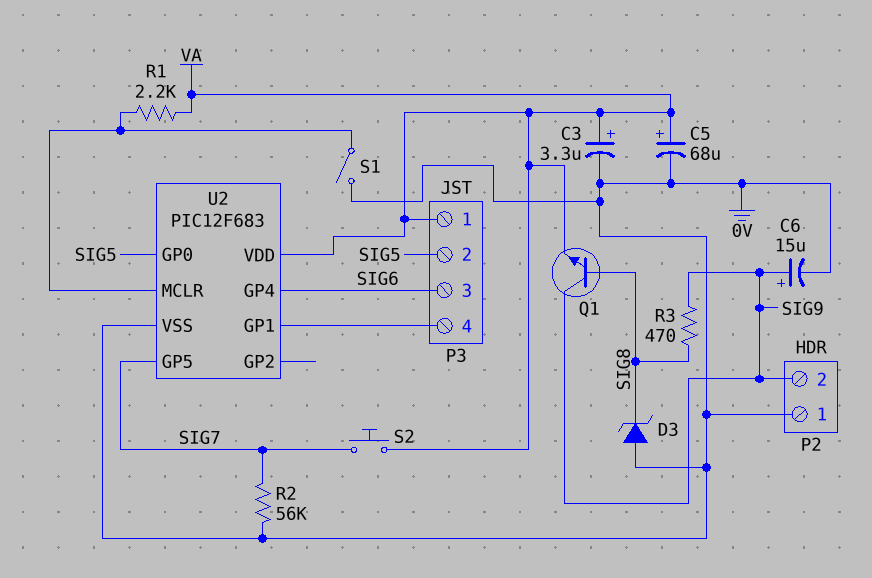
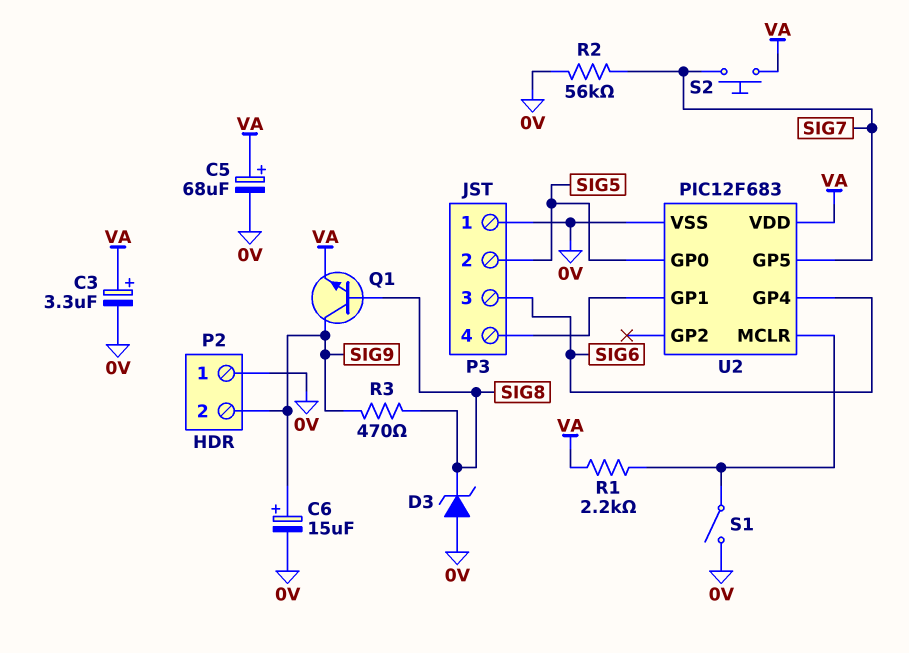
P3 pin 1: VA -> 0V

